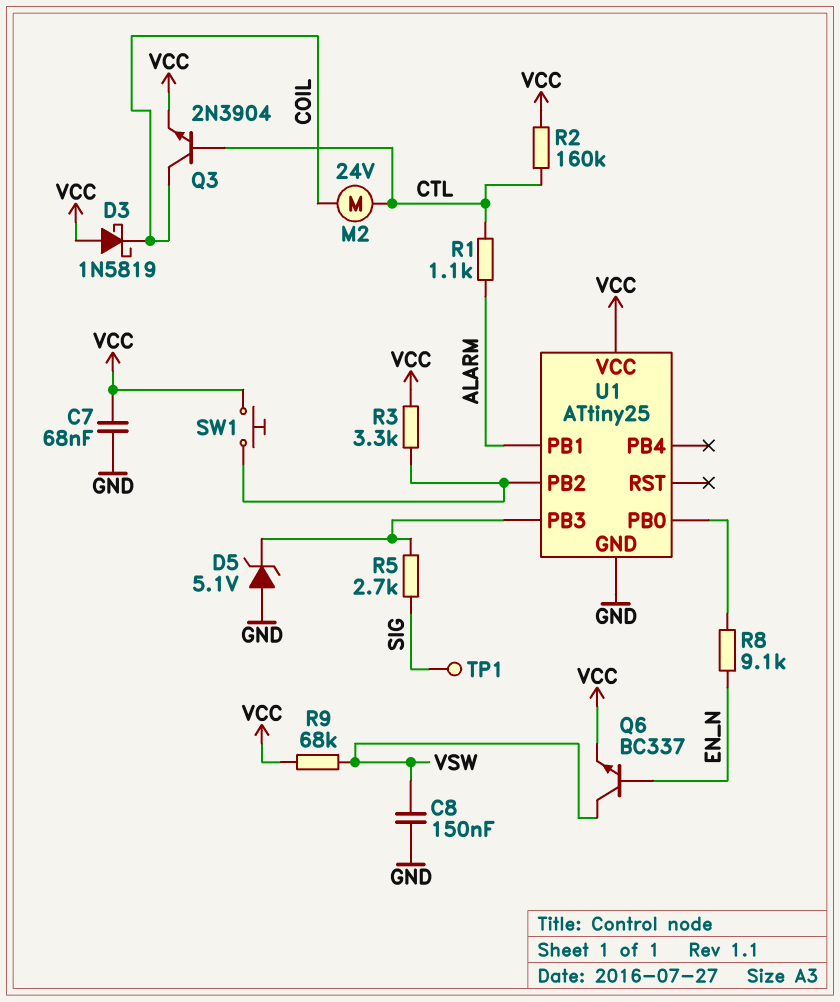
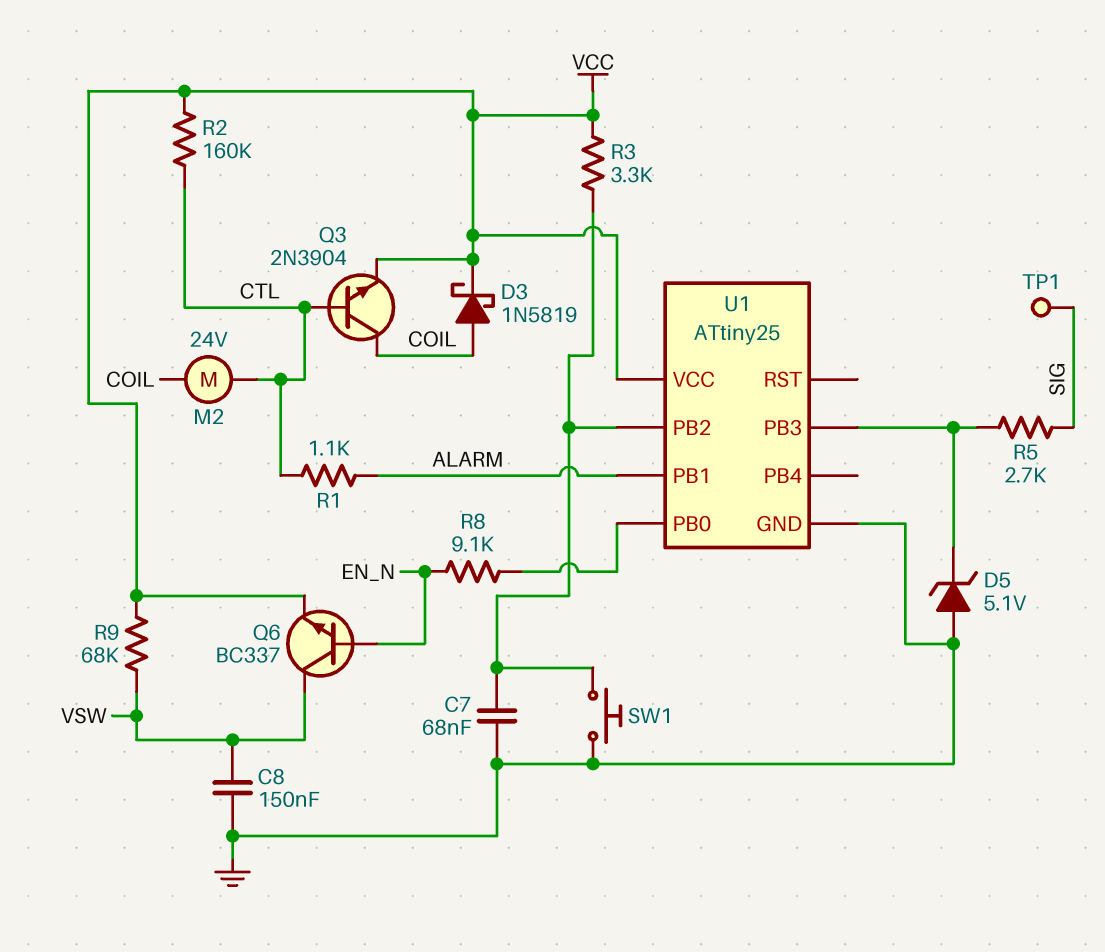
C7: 68nF (GND, VCC) -> 68nF (GND, U1/PB2)
D3: schottky 1N5819 (A VCC, K COIL) -> schottky 1N5819 (A COIL, K VCC)
SW1: button (U1/PB2, VCC) -> button (GND, U1/PB2)

